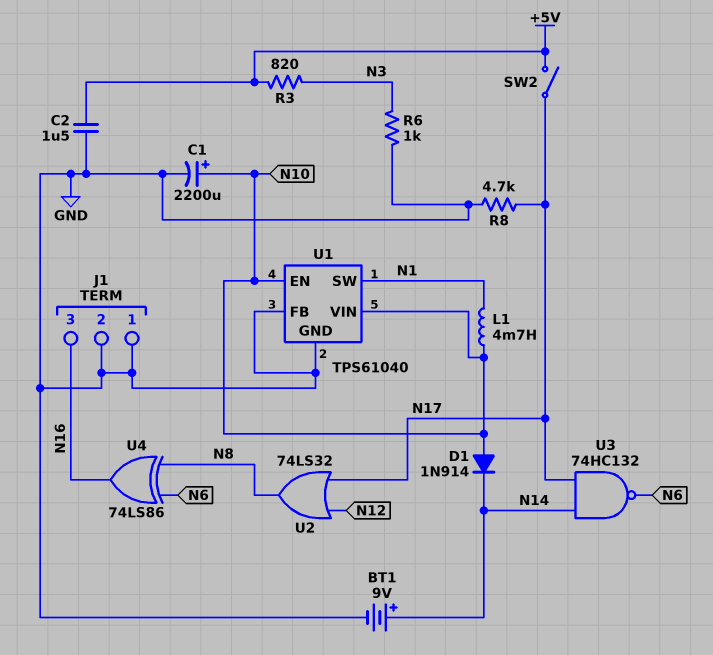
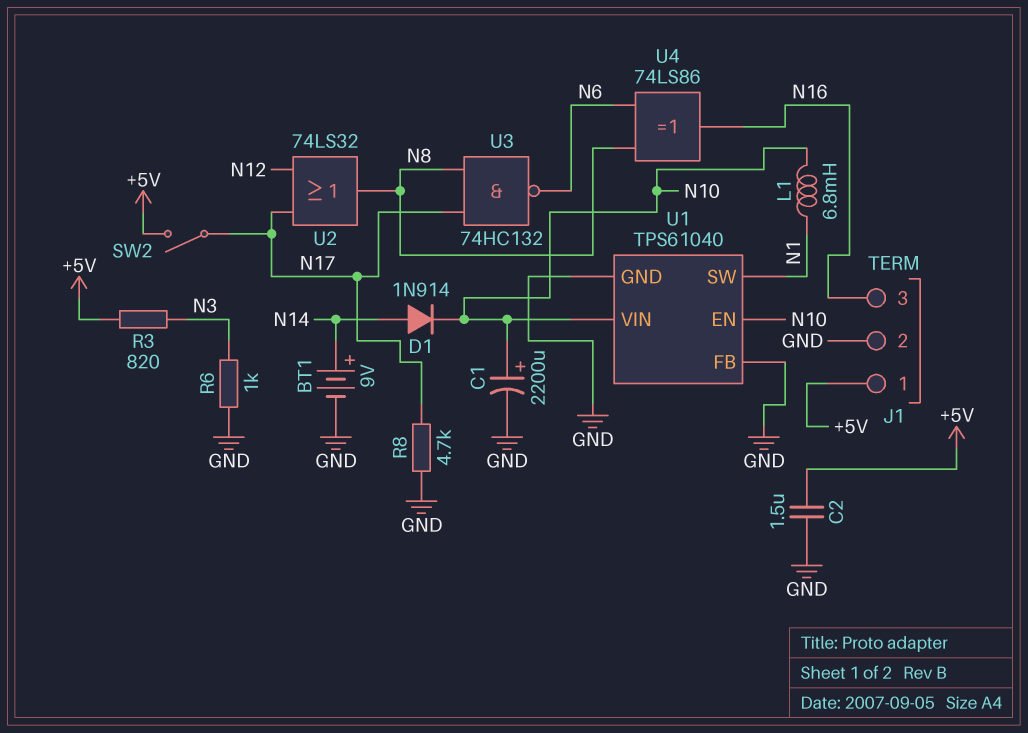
D1: diode 1N914 (A N10, K N14) -> diode 1N914 (A N14, K N10)
J1 pin 1: GND -> +5V
L1: 4.7mH (N1, N10) -> 6.8mH (N1, N10)
U3: NAND 74HC132 (in N14, in N17, out N6) -> NAND 74HC132 (in N8, in N17, out N6)

